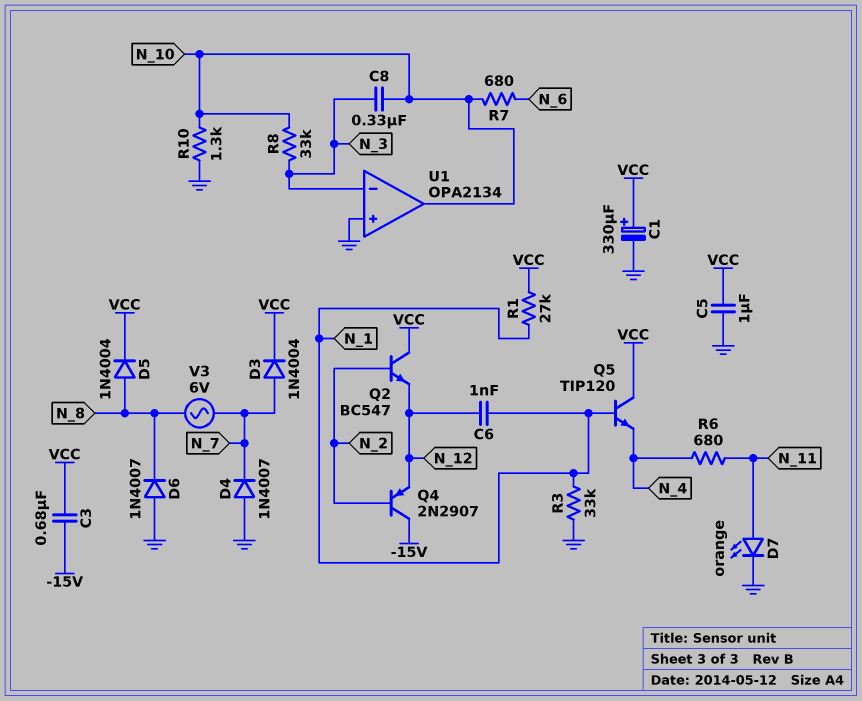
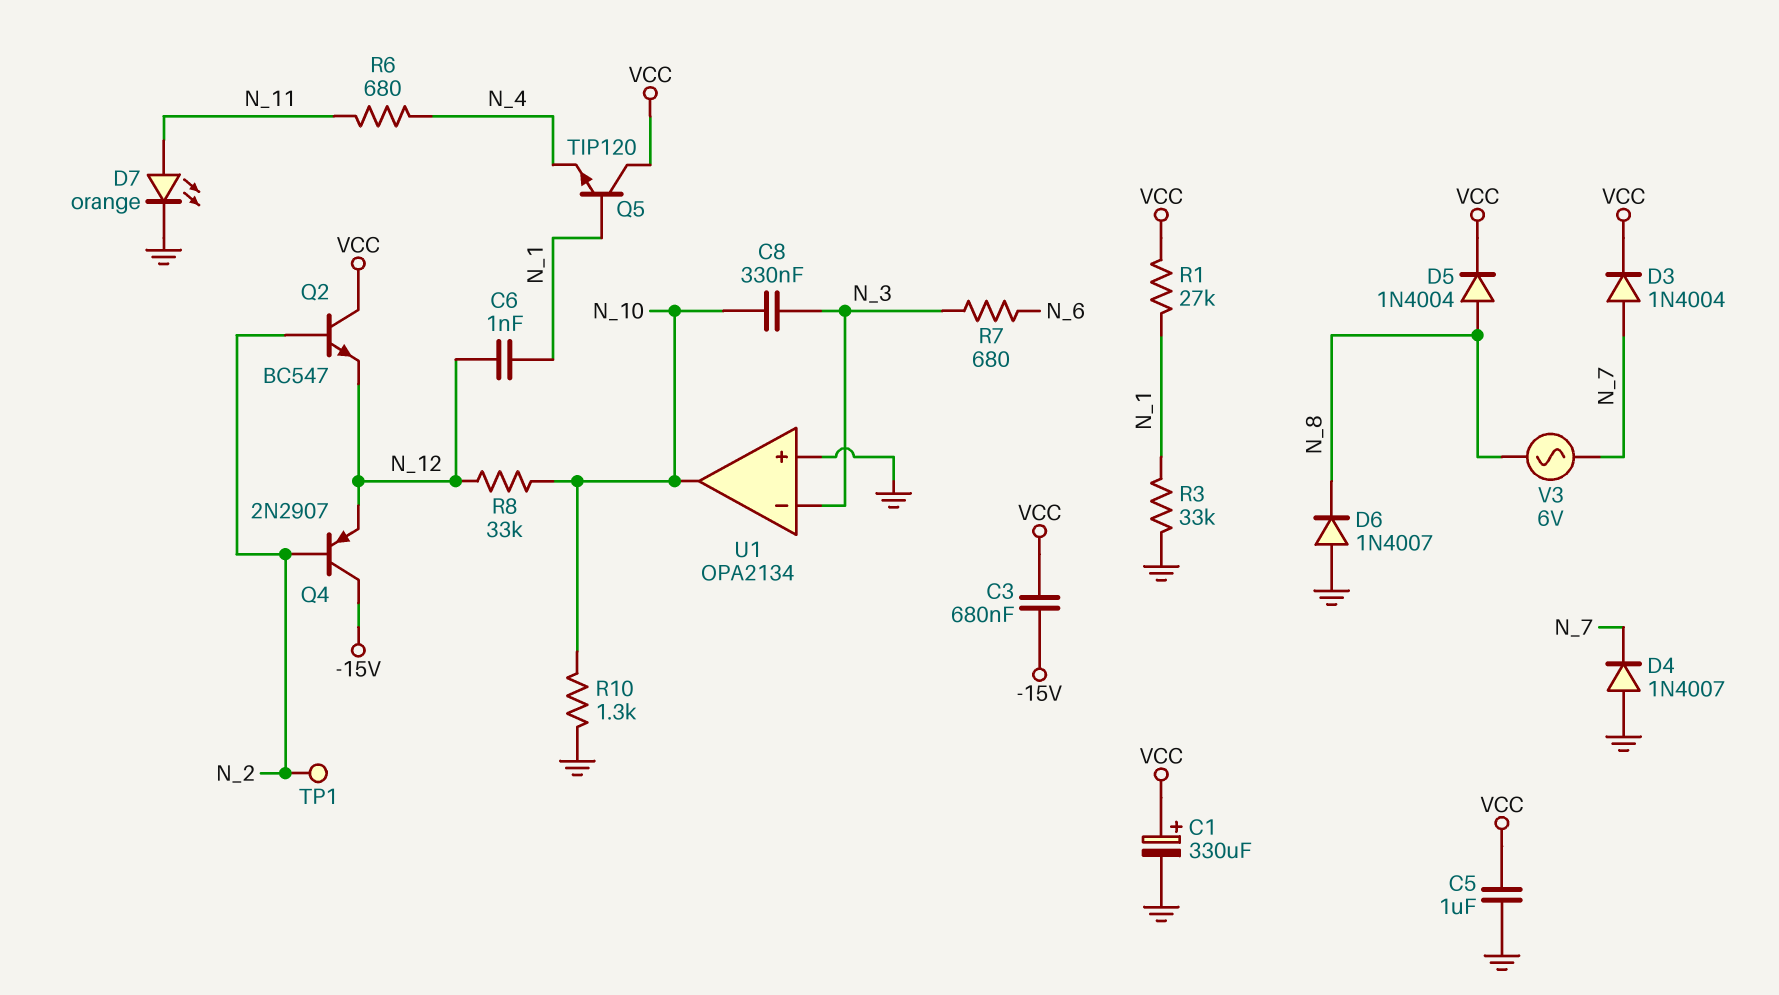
R7: 680 (N_6, N_10) -> 680 (N_3, N_6)
R8: 33k (N_3, N_10) -> 33k (N_10, N_12)
TP1: none -> test point (N_2)

